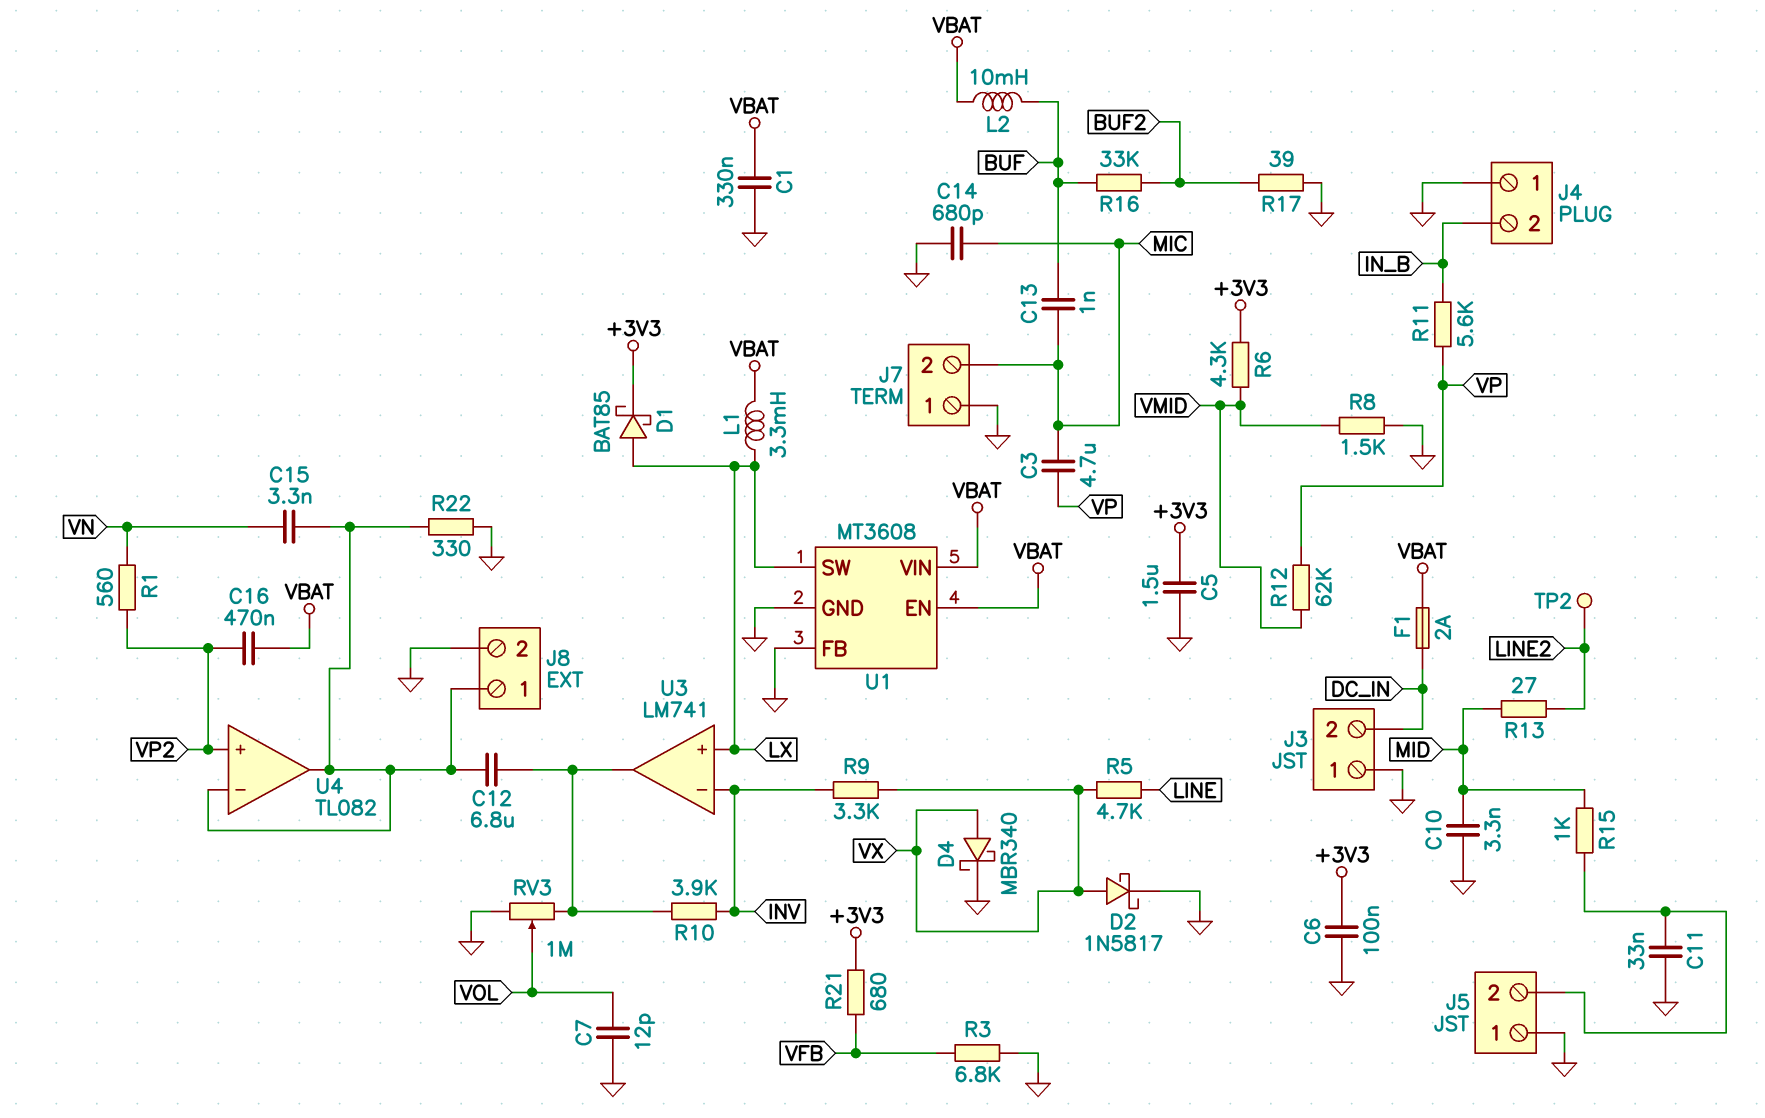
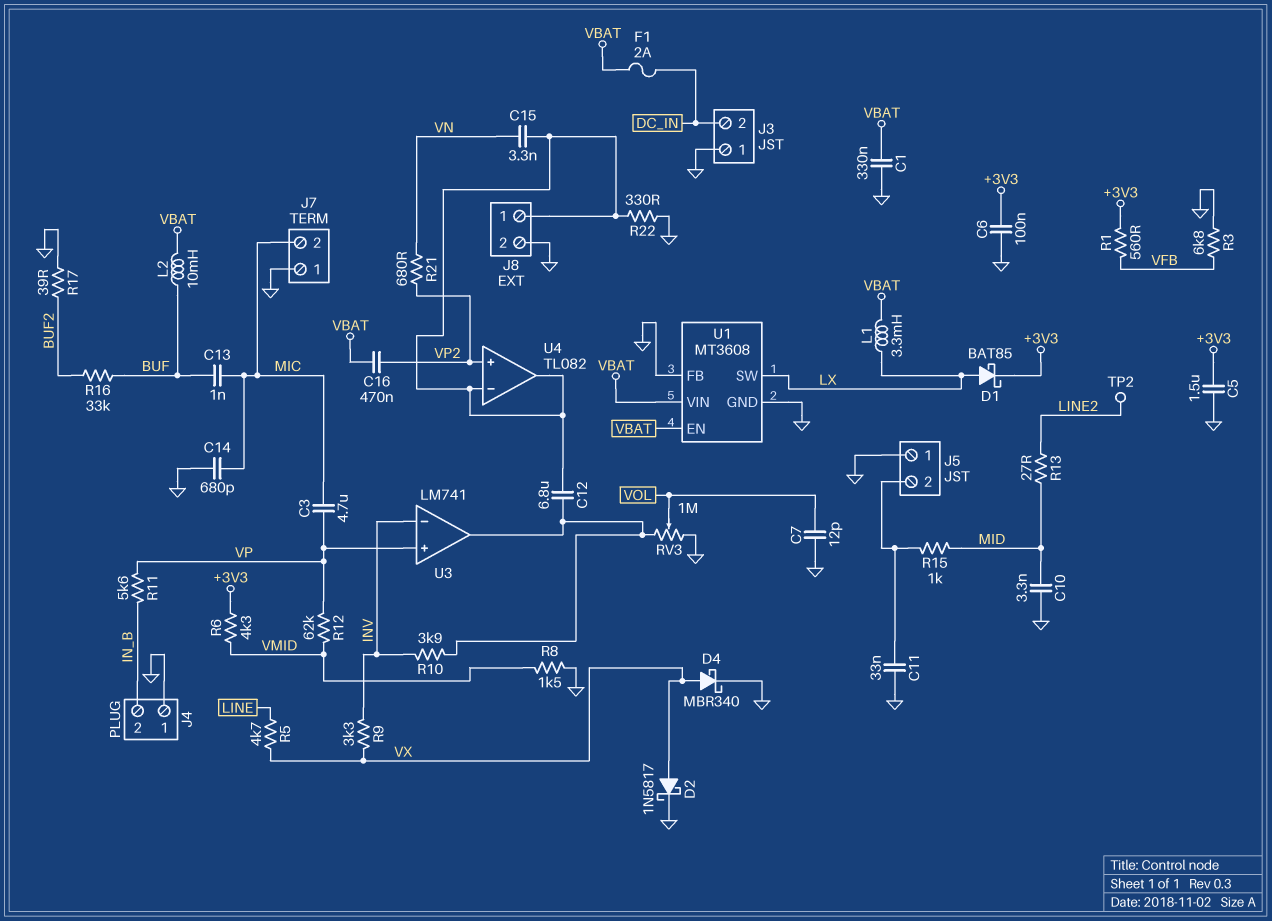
R1: 560 (VN, VP2) -> 560 (+3V3, VFB)
R21: 680 (+3V3, VFB) -> 680 (VN, VP2)
U3 pin in+: LX -> VP

